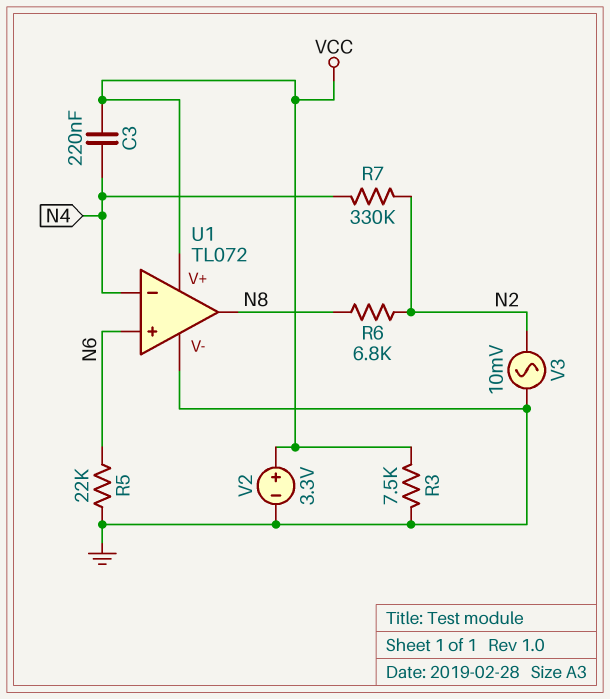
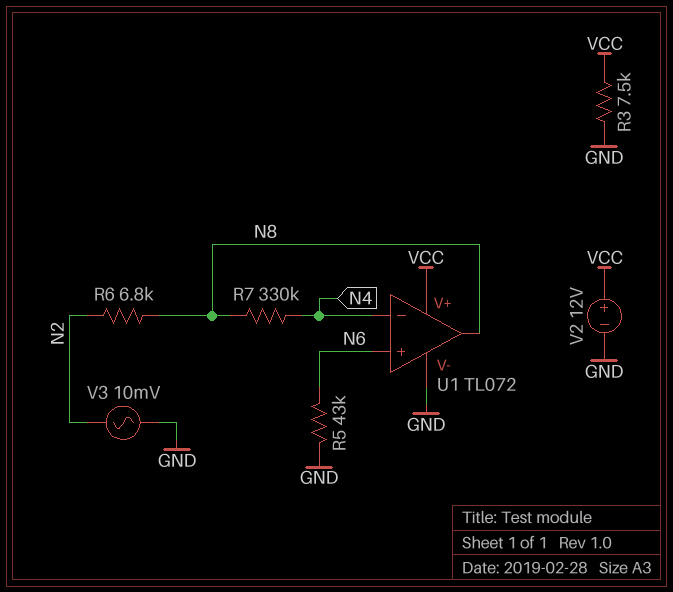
C3: 220nF (N4, VCC) -> none
R5: 22k (GND, N6) -> 43k (GND, N6)
R7: 330k (N2, N4) -> 330k (N4, N8)
V2: 3.3V (plus VCC, minus GND) -> 12V (plus VCC, minus GND)

